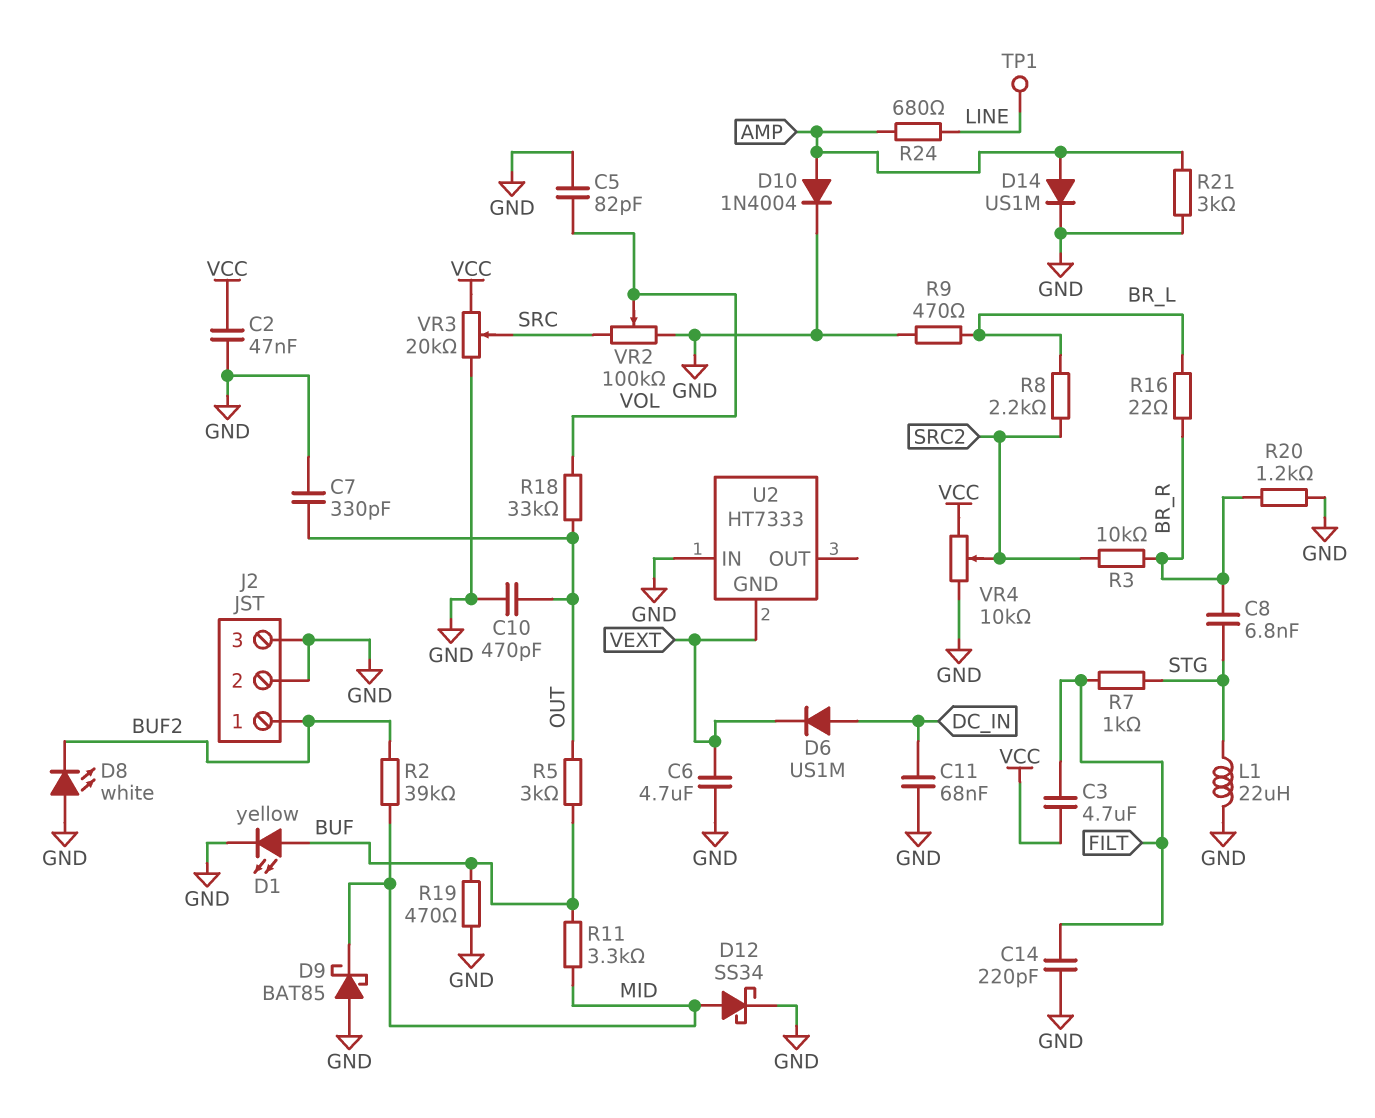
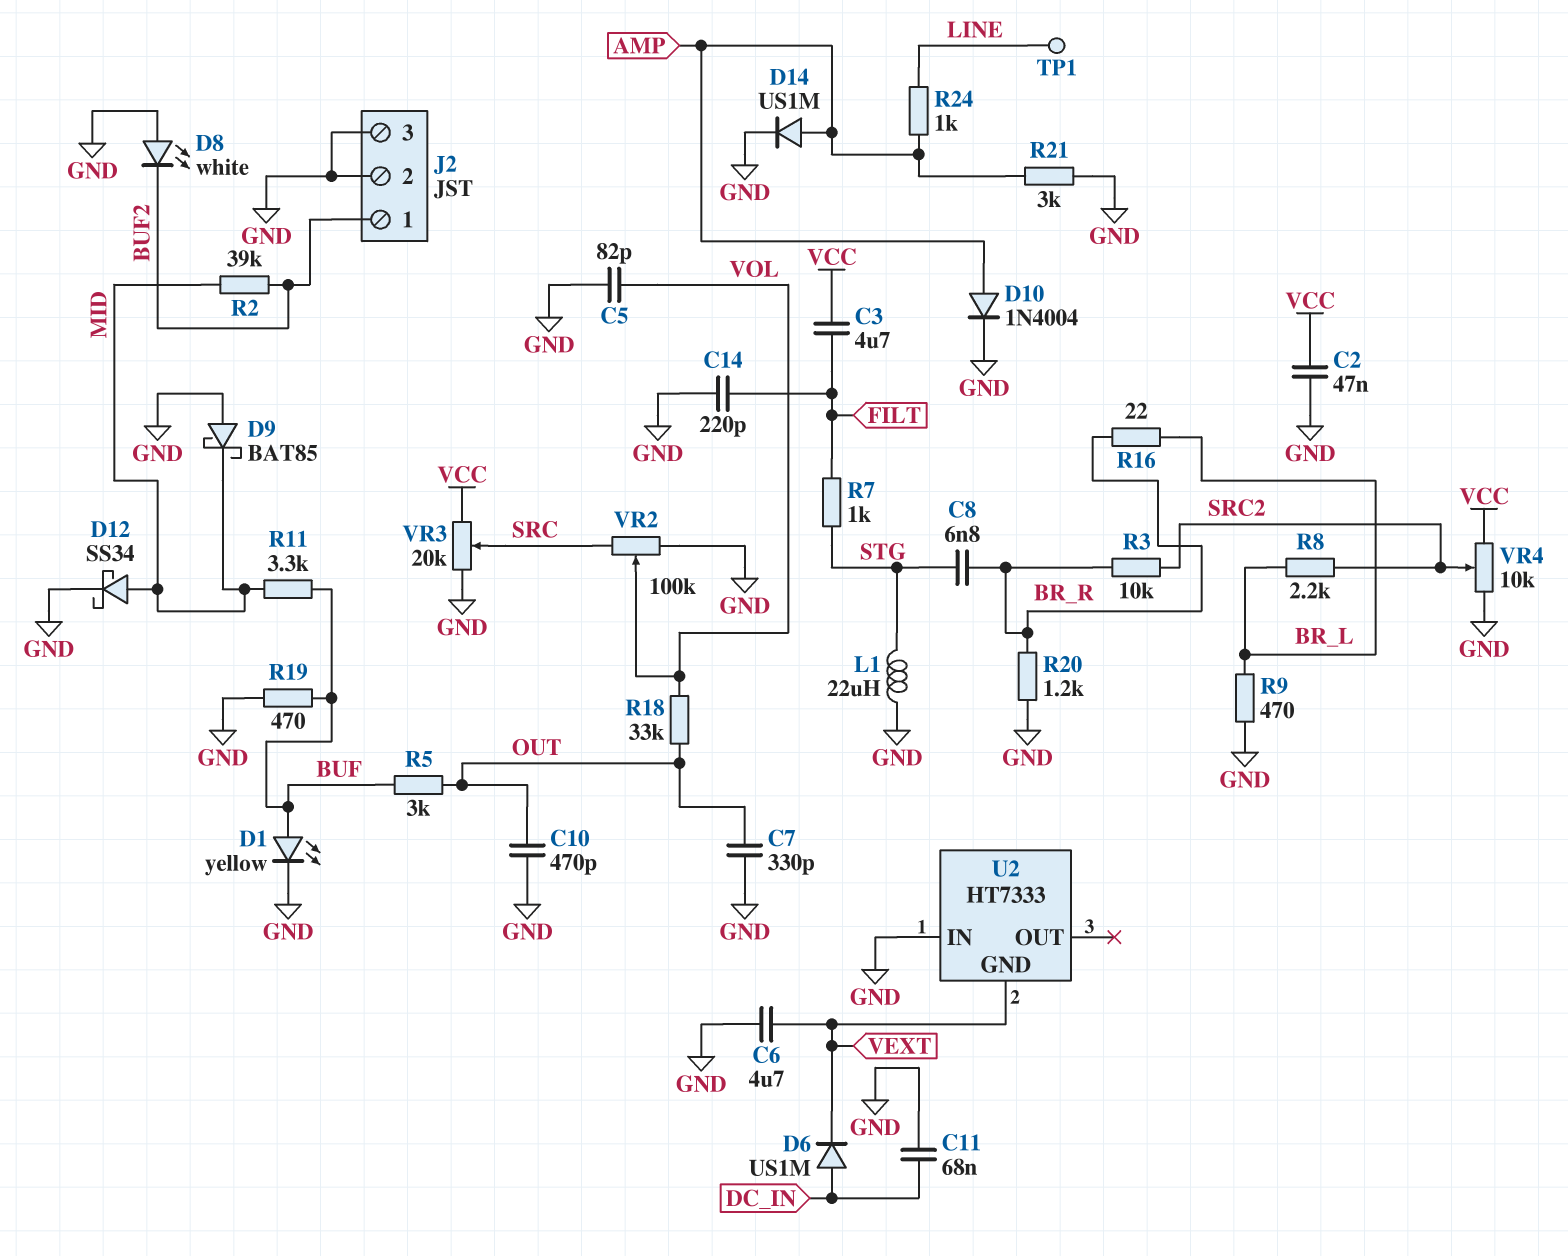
R24: 680 (AMP, LINE) -> 1k (AMP, LINE)

